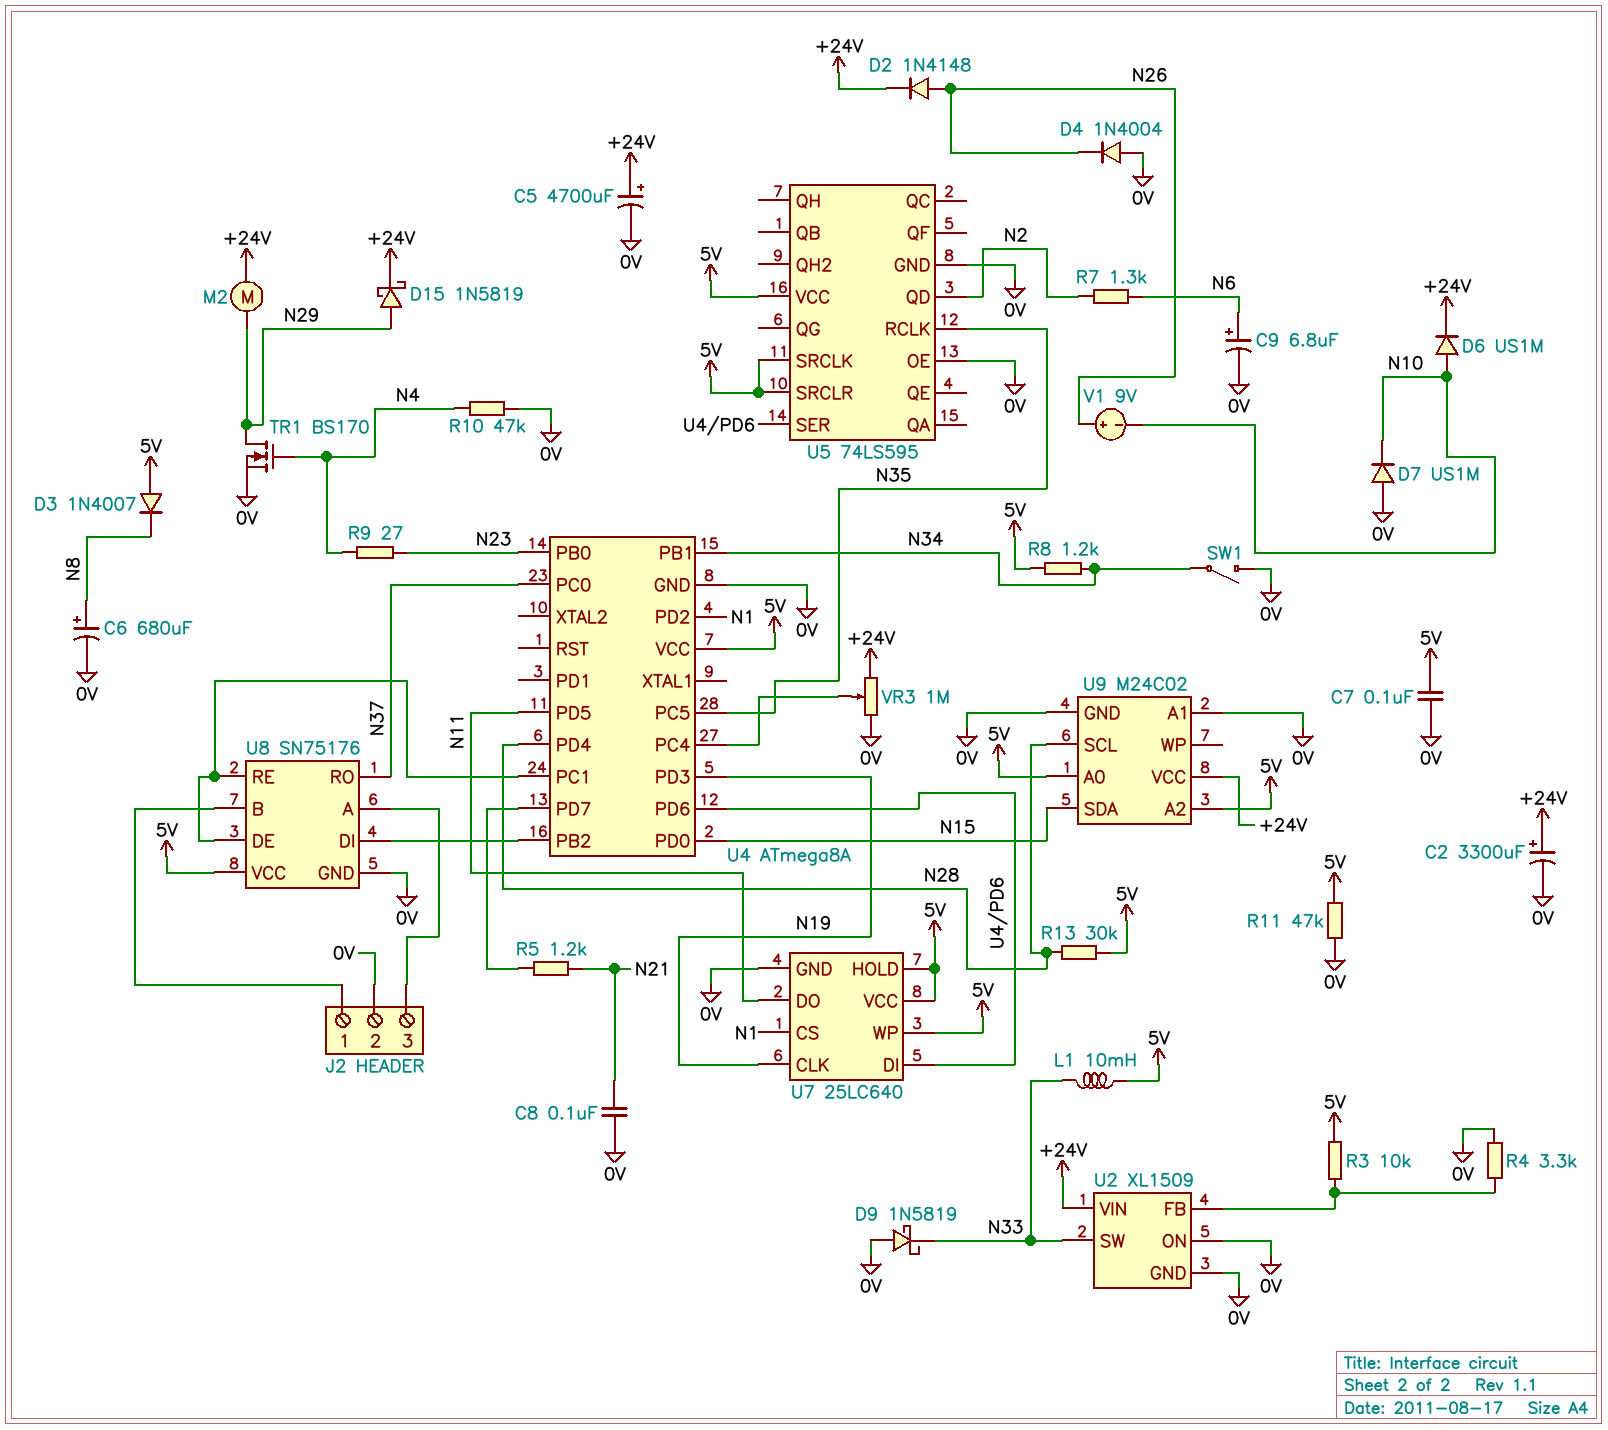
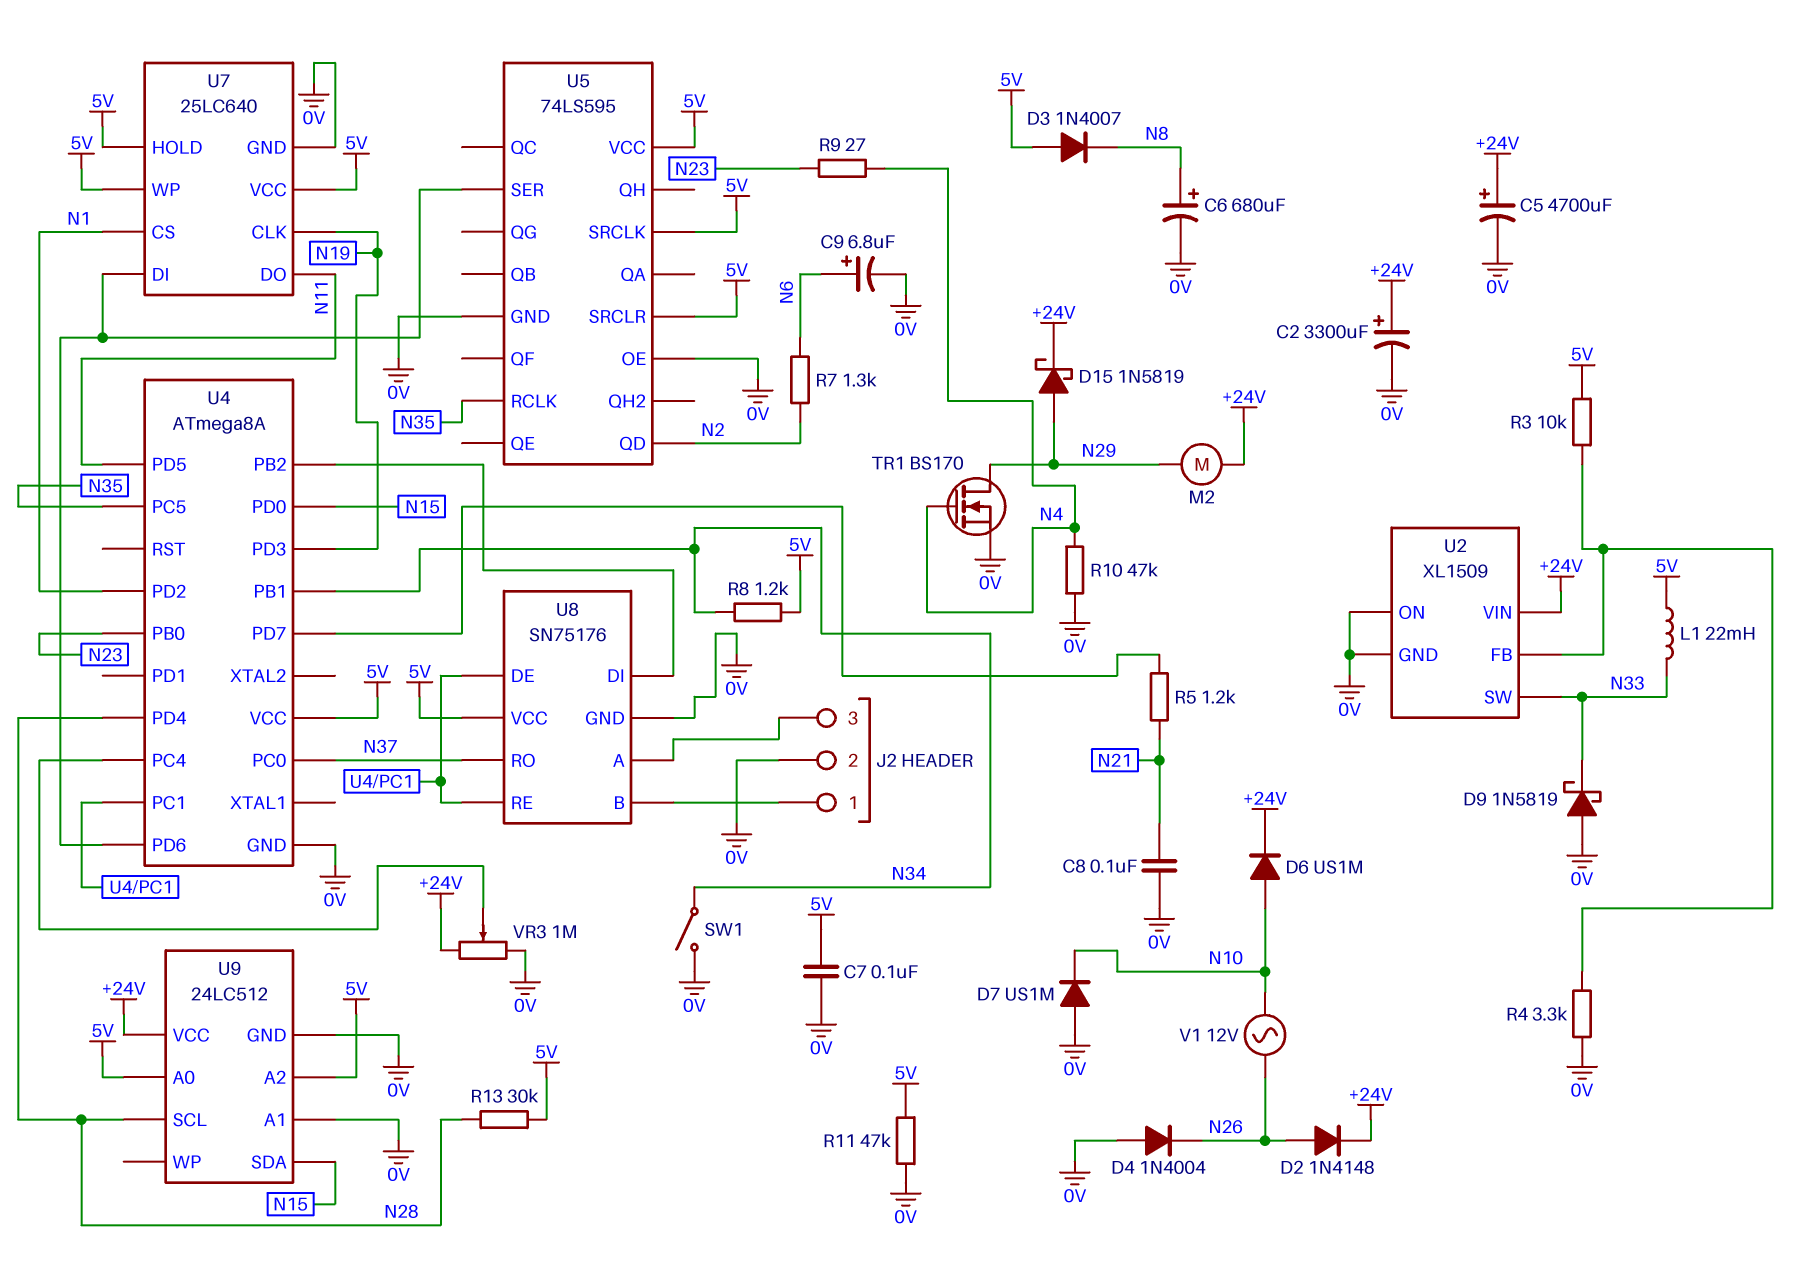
L1: 10mH (5V, N33) -> 22mH (5V, N33)
U9: M24C02 -> 24LC512
V1: 9V (plus N26, minus N10) -> AC 12V (N10, N26)

